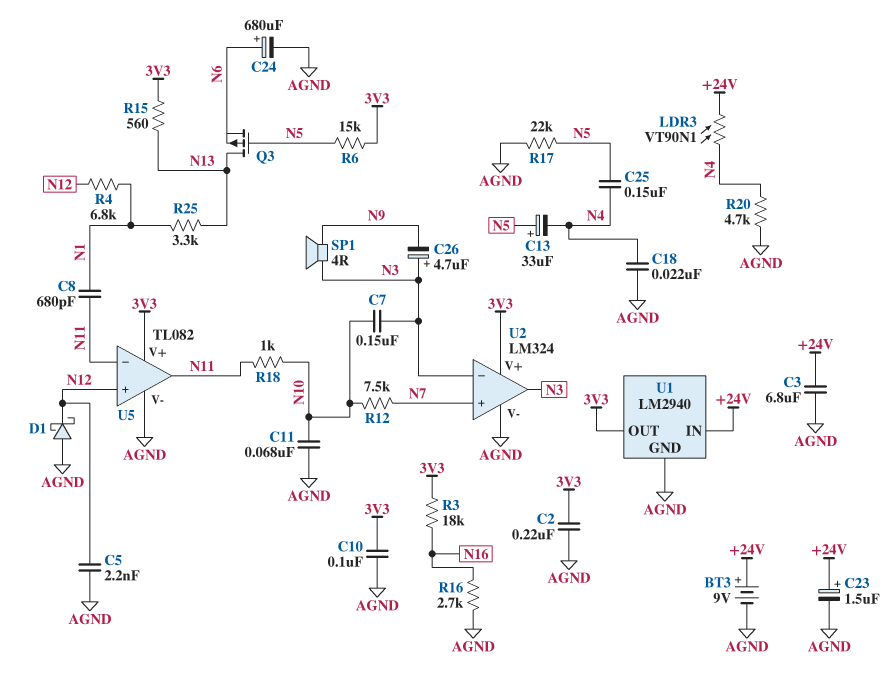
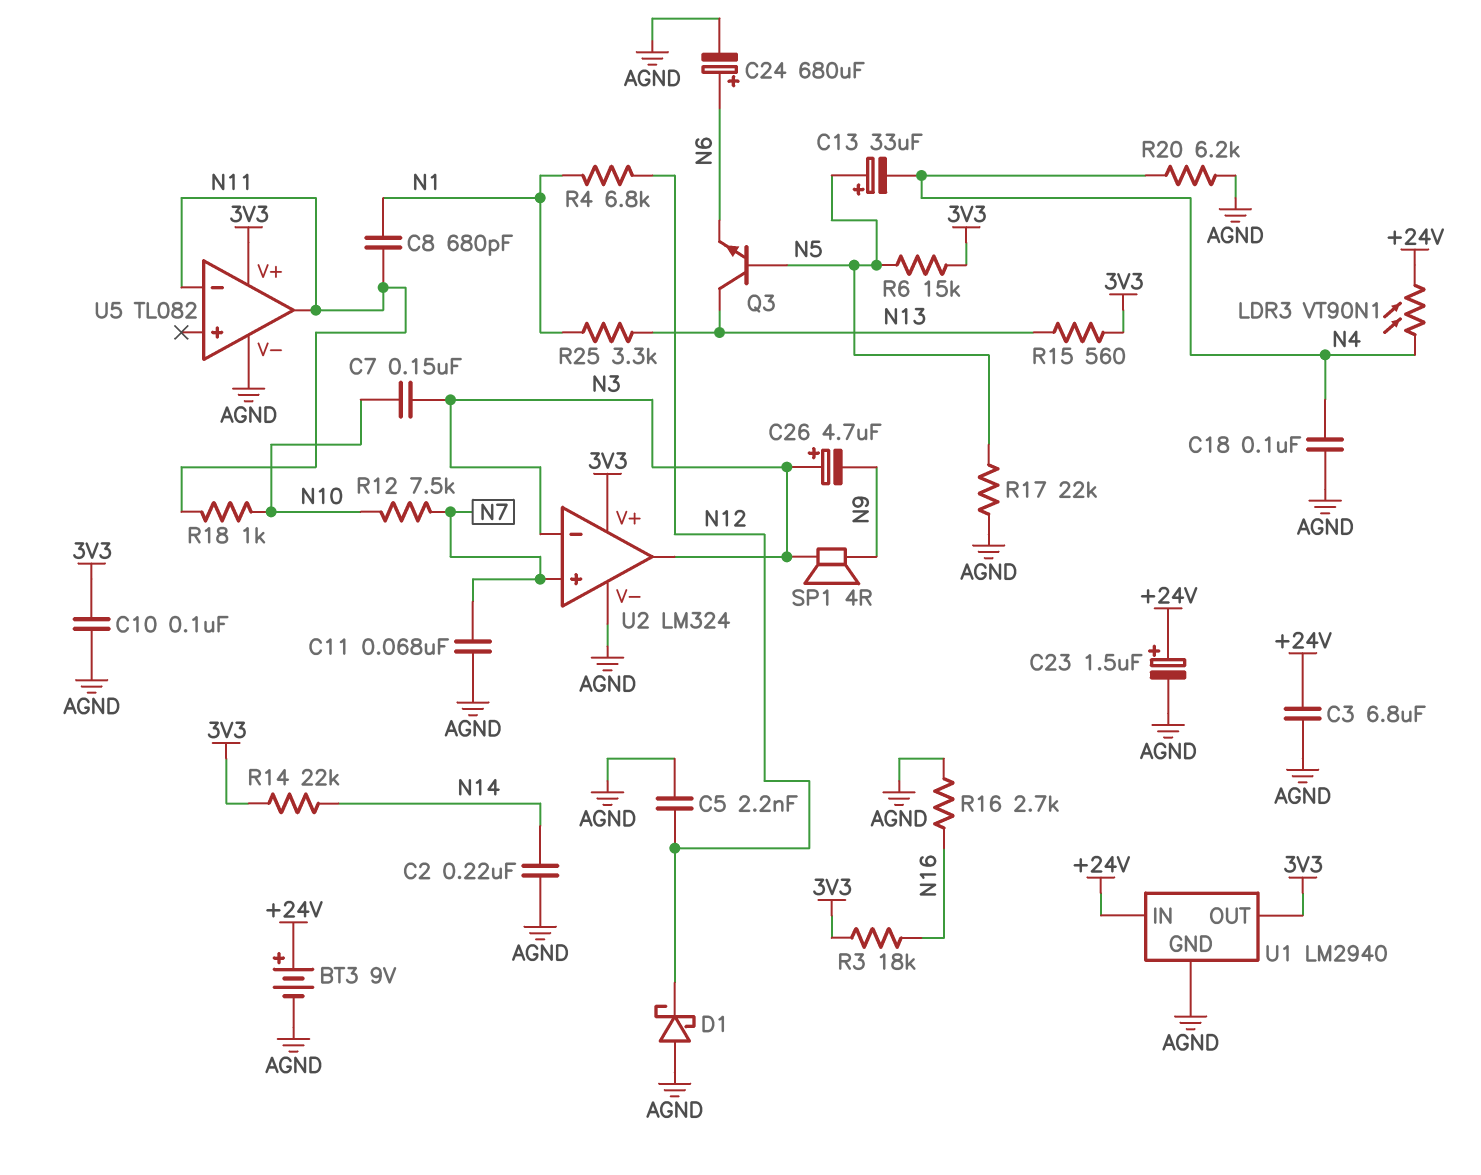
C2: 220nF (3V3, AGND) -> 220nF (AGND, N14)
C11: 68nF (AGND, N10) -> 68nF (AGND, N7)
C18: 22nF (AGND, N4) -> 100nF (AGND, N4)
C25: 150nF (N4, N5) -> none
Q3: PMOS (G N5, D N13, S N6) -> NPN (B N5, C N13, E N6)
R14: none -> 22k (3V3, N14)
R20: 4.7k (AGND, N4) -> 6.2k (AGND, N4)
U5 pin in+: N12 -> none

